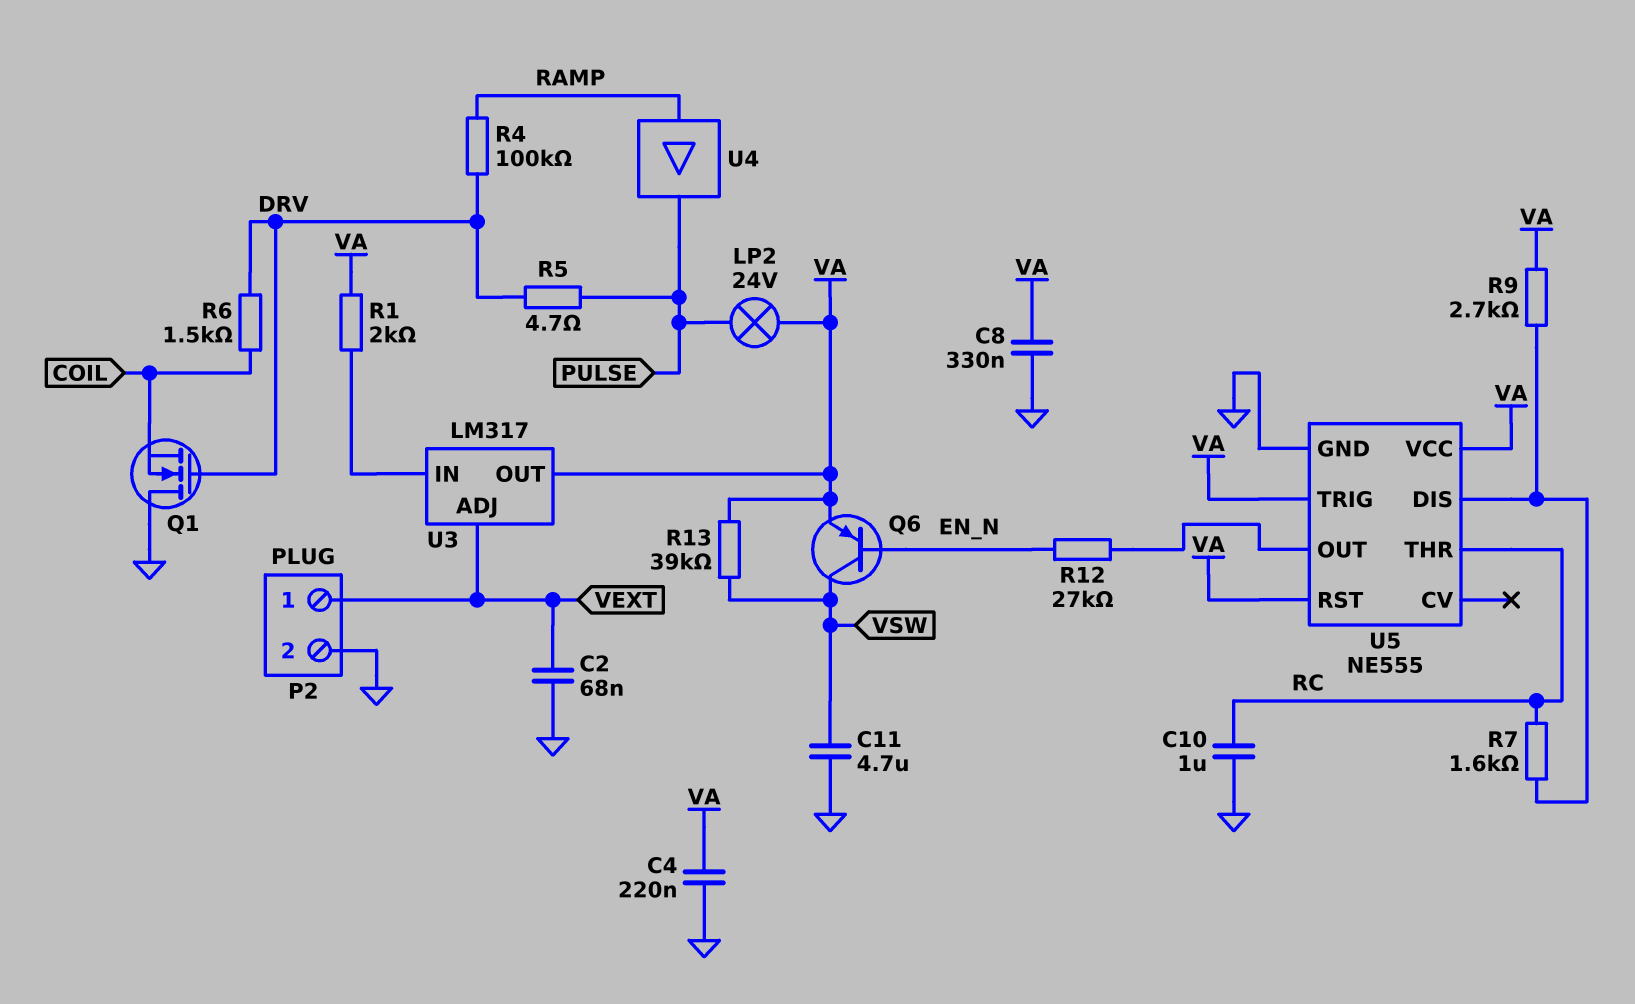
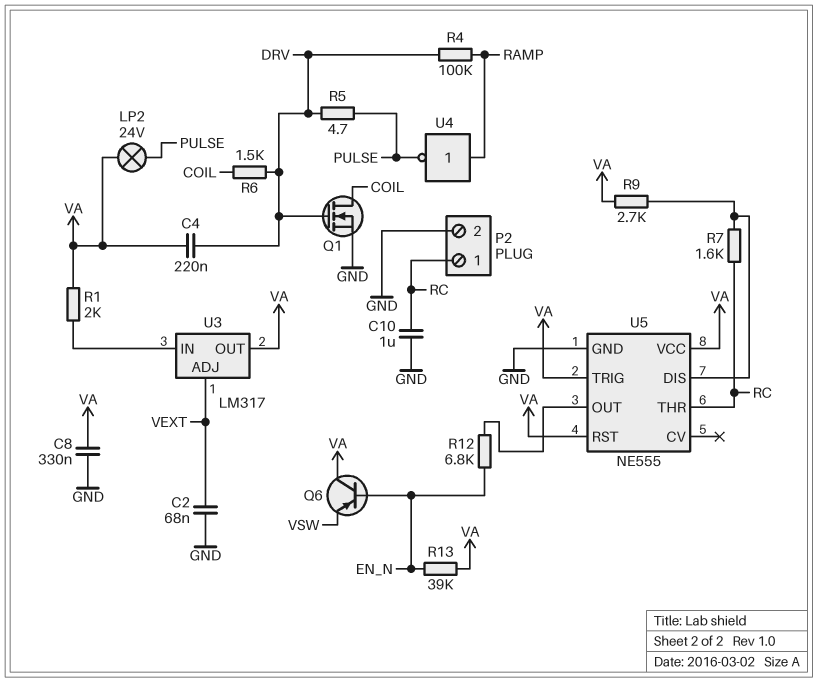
C4: 220nF (GND, VA) -> 220nF (DRV, VA)
C11: 4.7uF (GND, VSW) -> none
P2 pin 1: VEXT -> RC
Q1: NMOS (G DRV, D GND, S COIL) -> NMOS (G DRV, D COIL, S GND)
Q6: PNP (B EN_N, C VSW, E VA) -> PNP (B EN_N, C VA, E VSW)
R12: 27k (EN_N, U5/OUT) -> 6.8k (EN_N, U5/OUT)
R13: 39k (VA, VSW) -> 39k (EN_N, VA)
U4: buffer (in RAMP, out PULSE) -> NOT (in RAMP, out PULSE)

